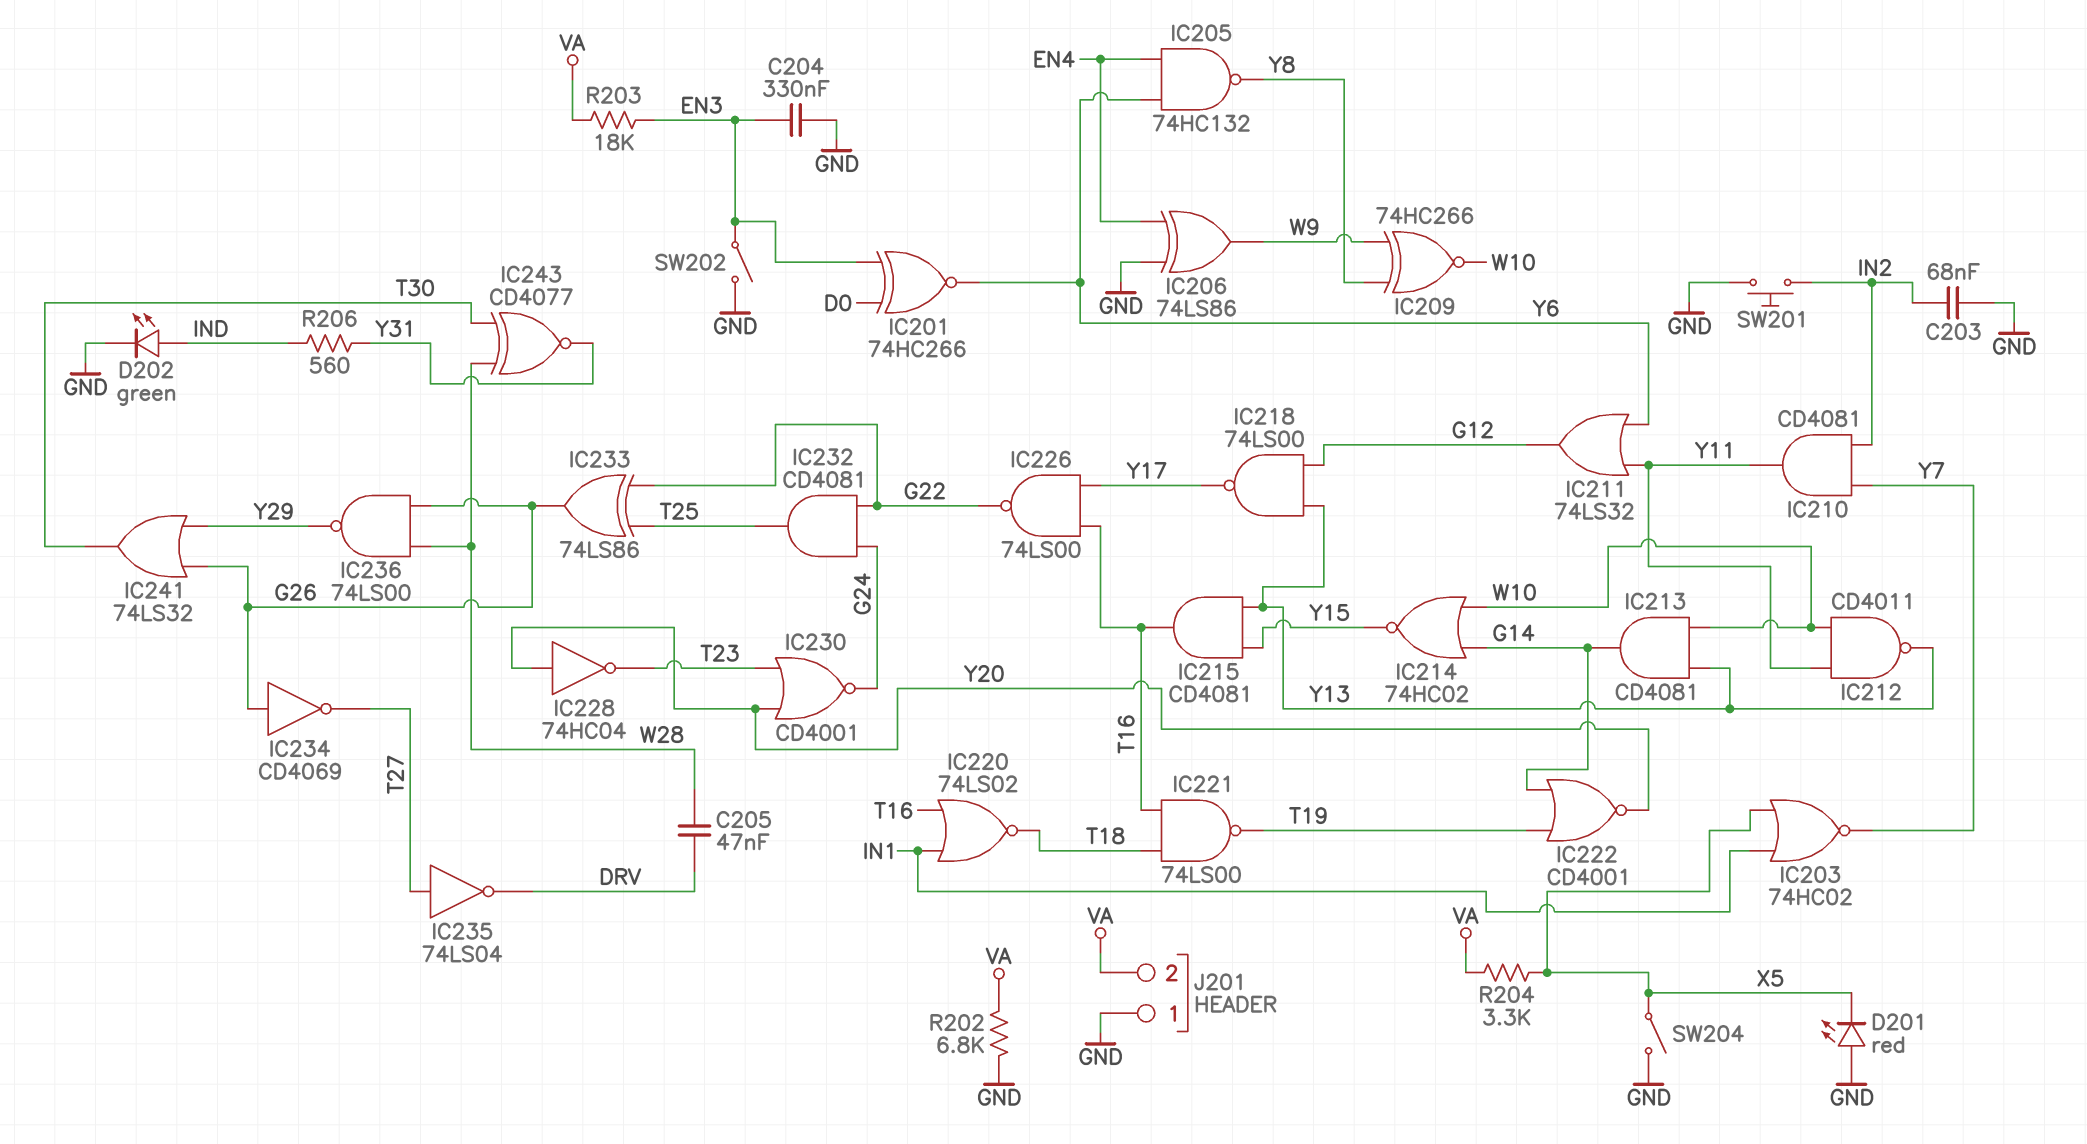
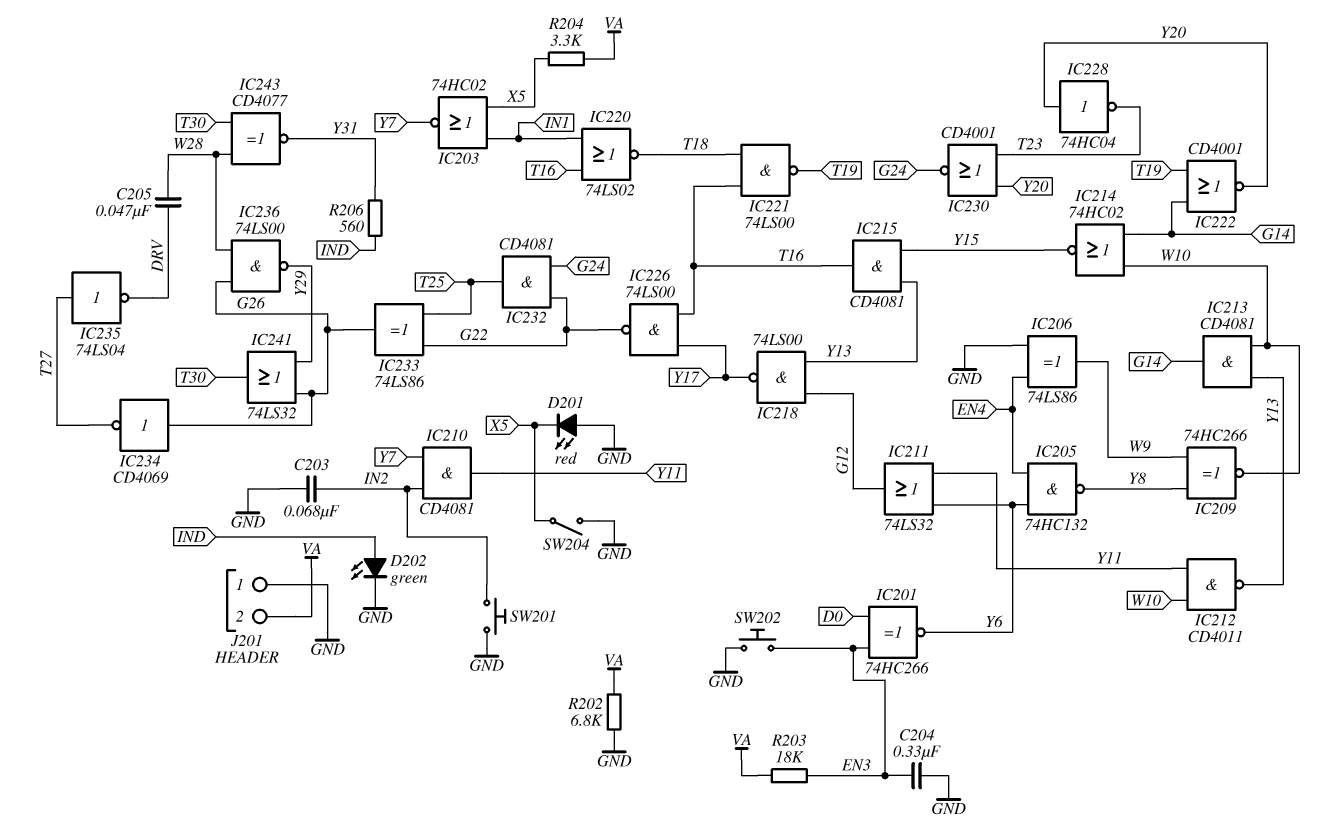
SW202: switch (EN3, GND) -> button (EN3, GND)

